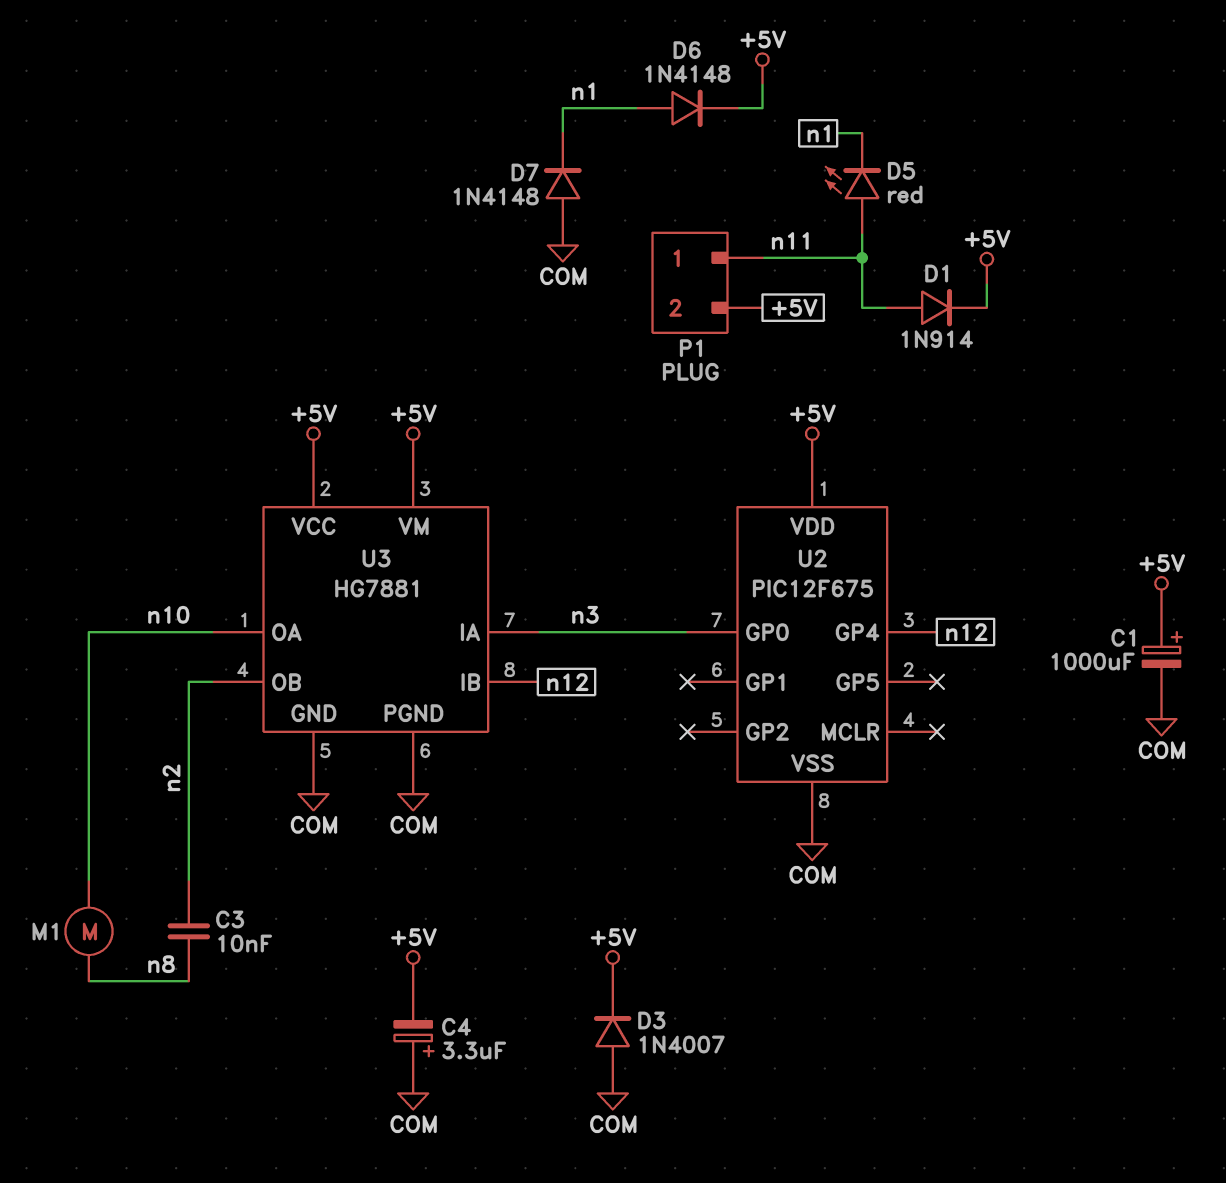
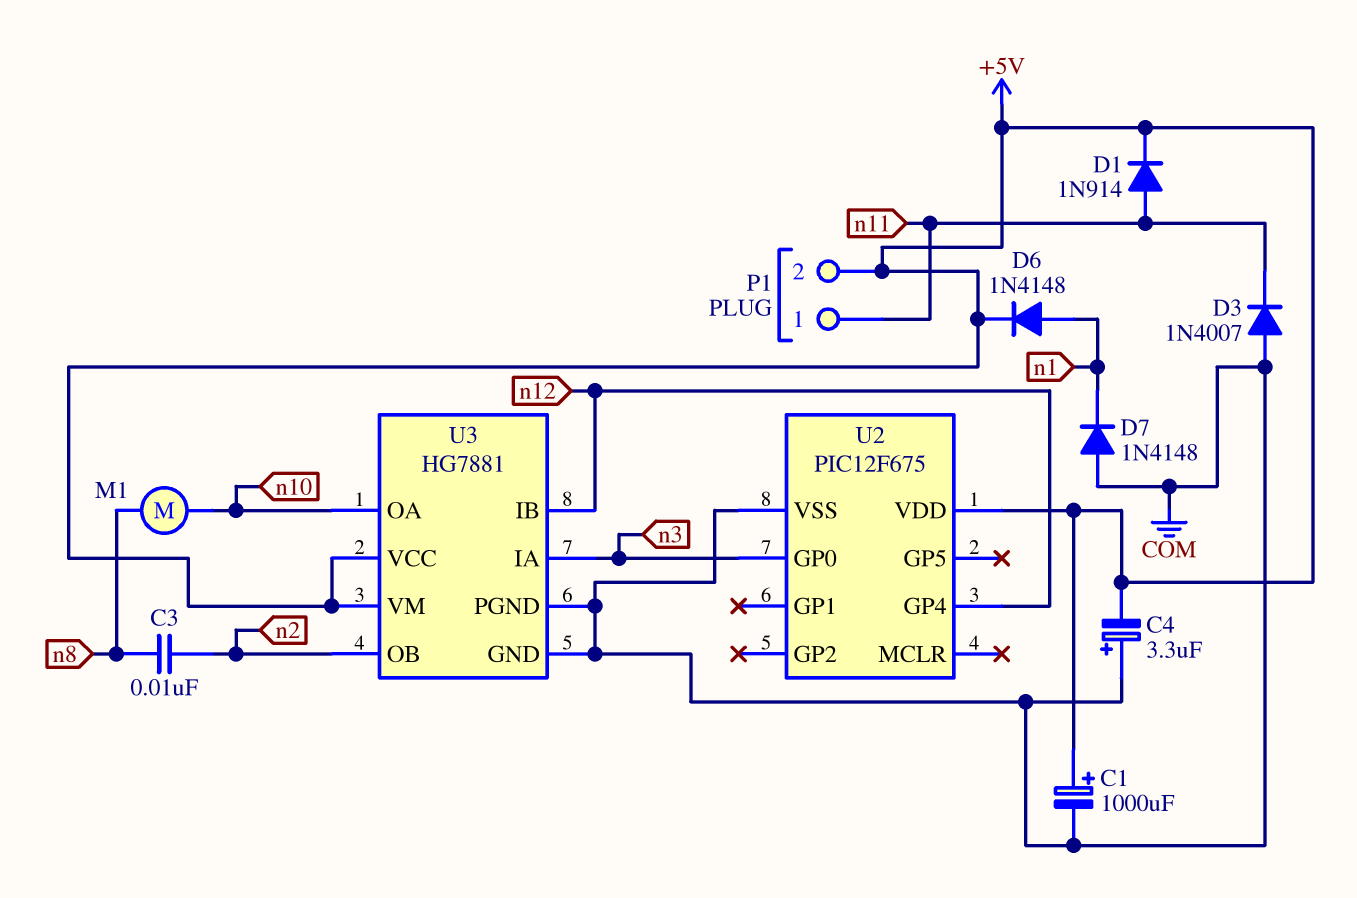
D3: diode 1N4007 (A COM, K +5V) -> diode 1N4007 (A COM, K n11)
D5: LED red (A n11, K n1) -> none

